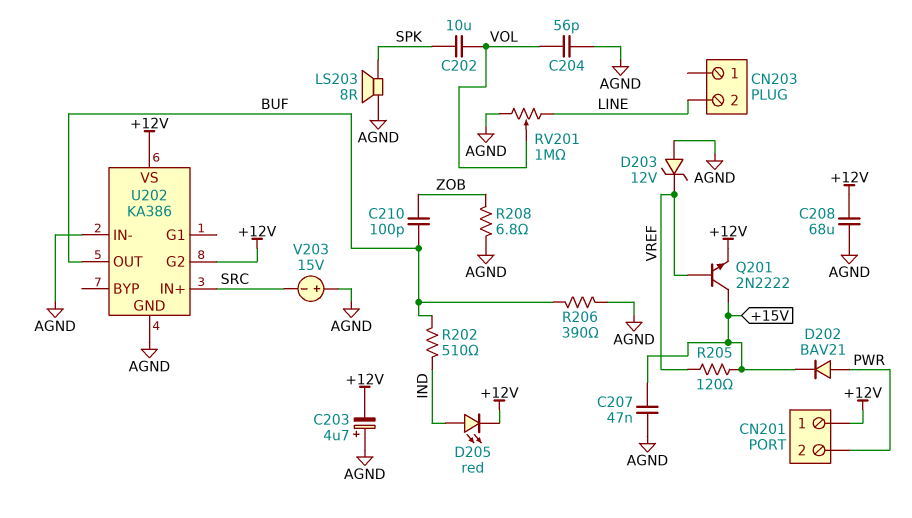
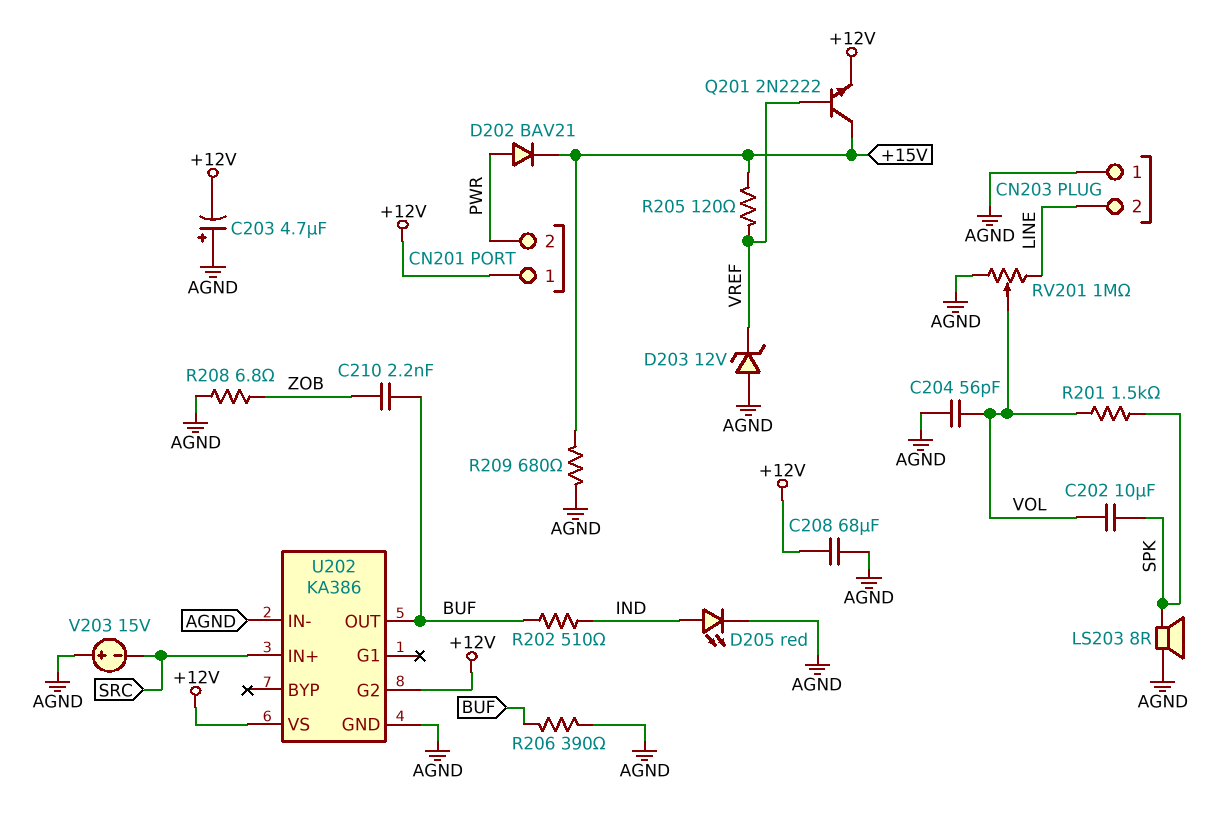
C207: 47nF (+15V, AGND) -> none
C210: 100pF (BUF, ZOB) -> 2.2nF (BUF, ZOB)
CN203 pin 1: none -> AGND
D205: LED red (A IND, K +12V) -> LED red (A IND, K AGND)
R201: none -> 1.5k (SPK, VOL)
R209: none -> 680 (+15V, AGND)

